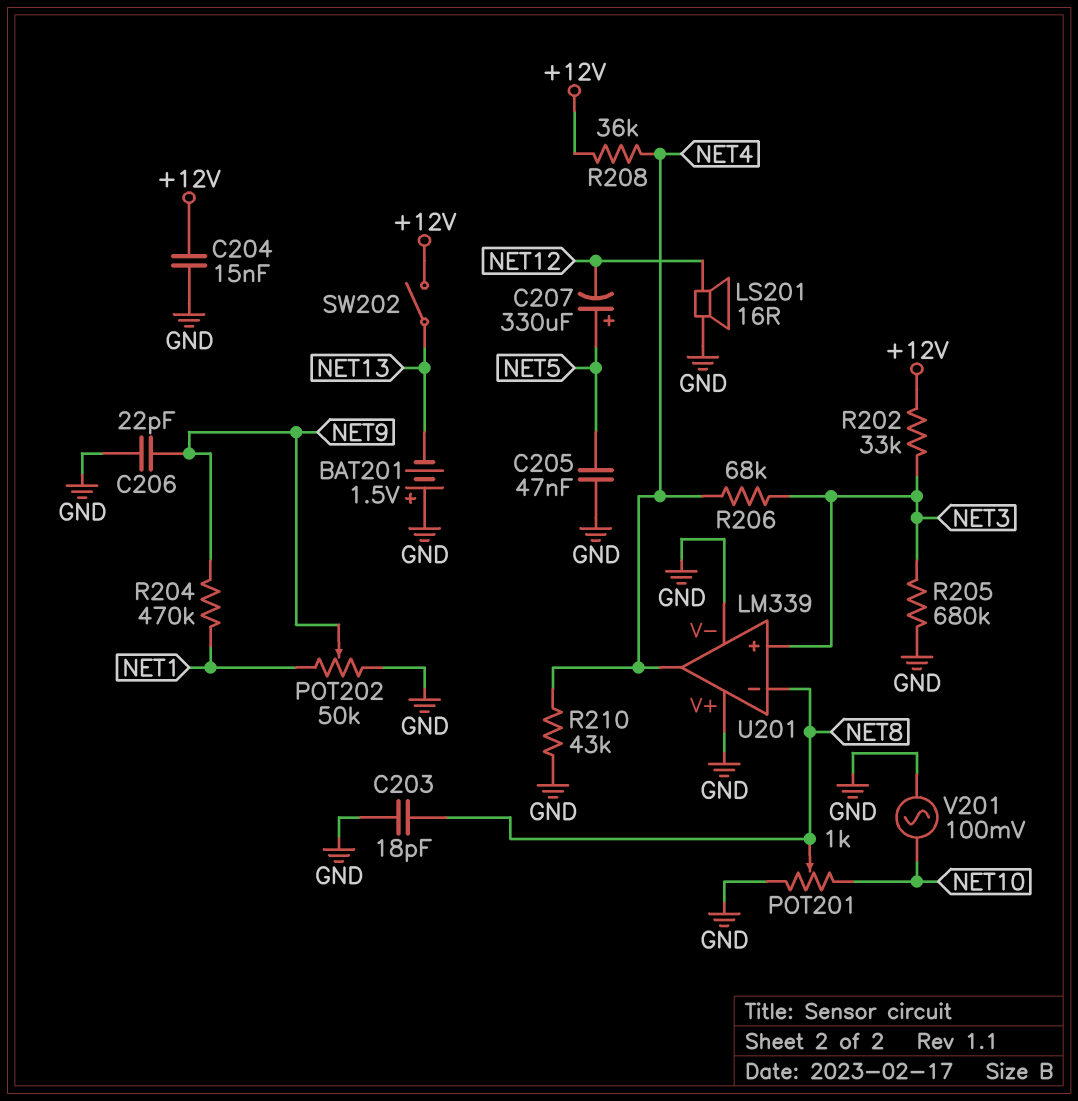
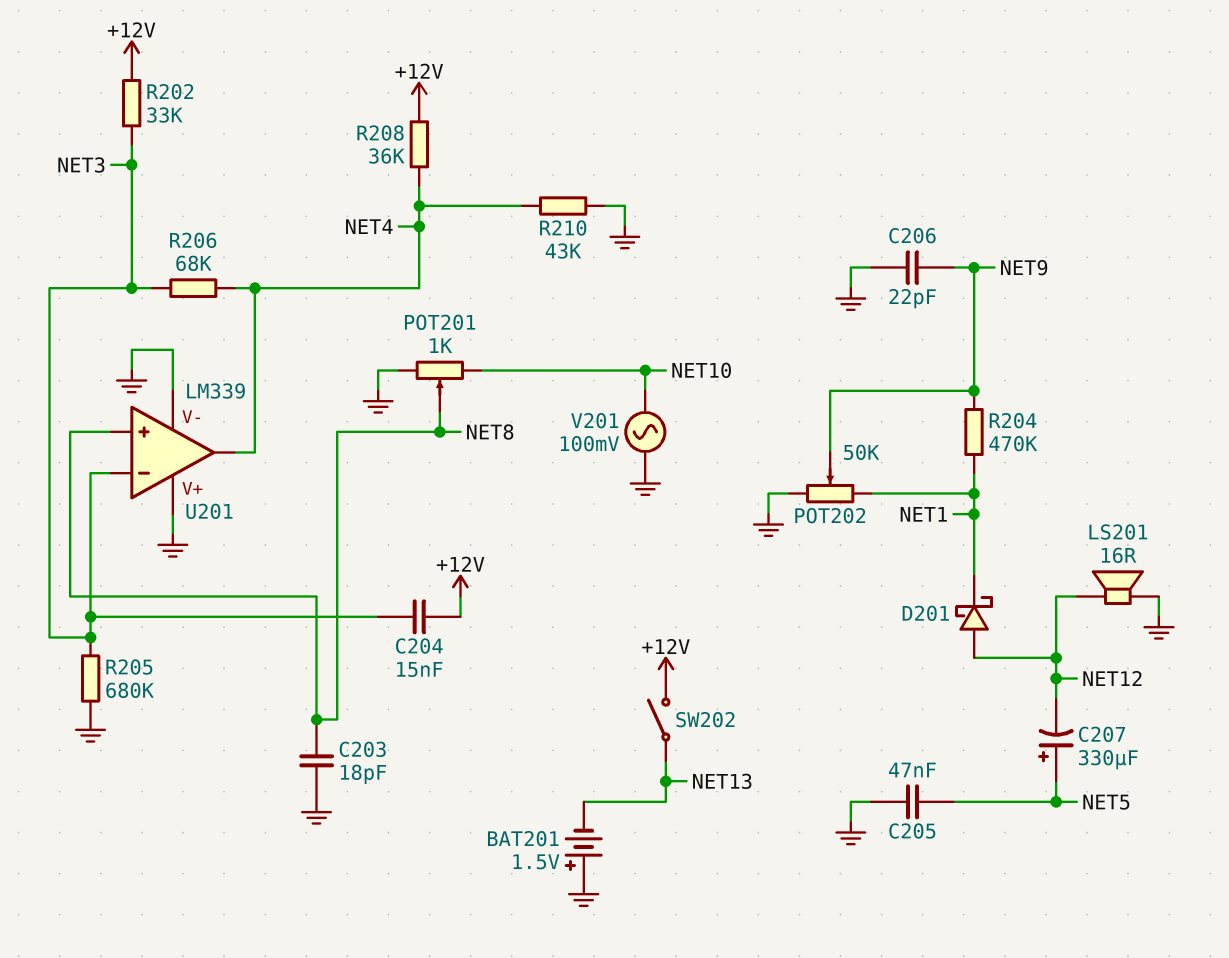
C204: 15nF (+12V, GND) -> 15nF (+12V, NET3)
D201: none -> schottky (A NET12, K NET1)
U201 pin in+: NET3 -> NET8
U201 pin in-: NET8 -> NET3

